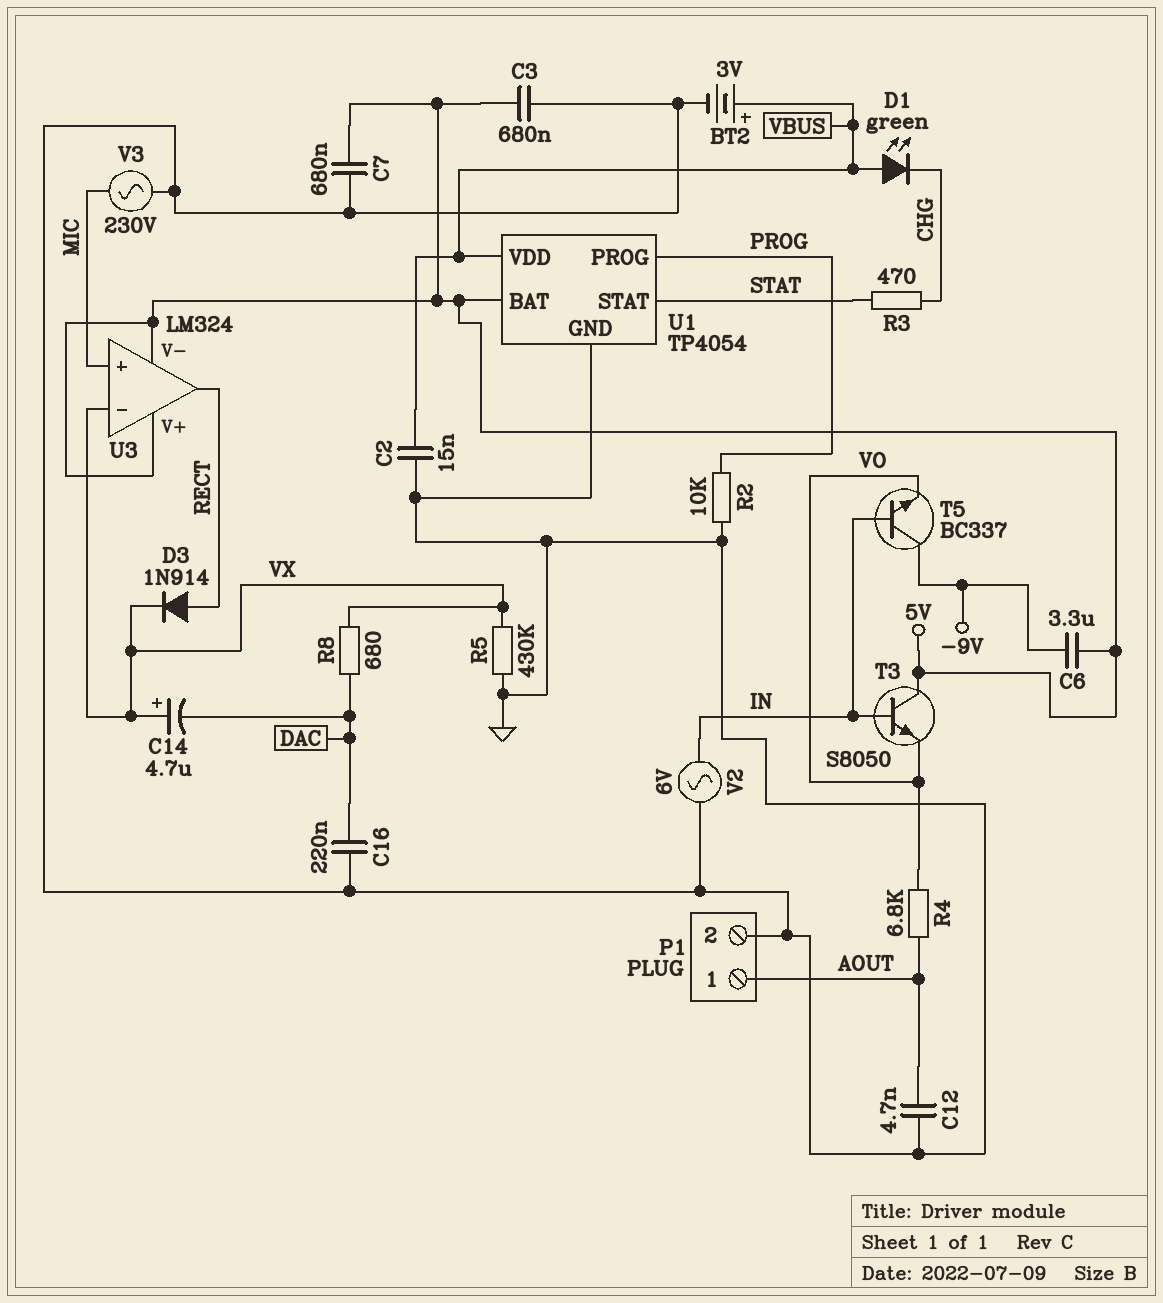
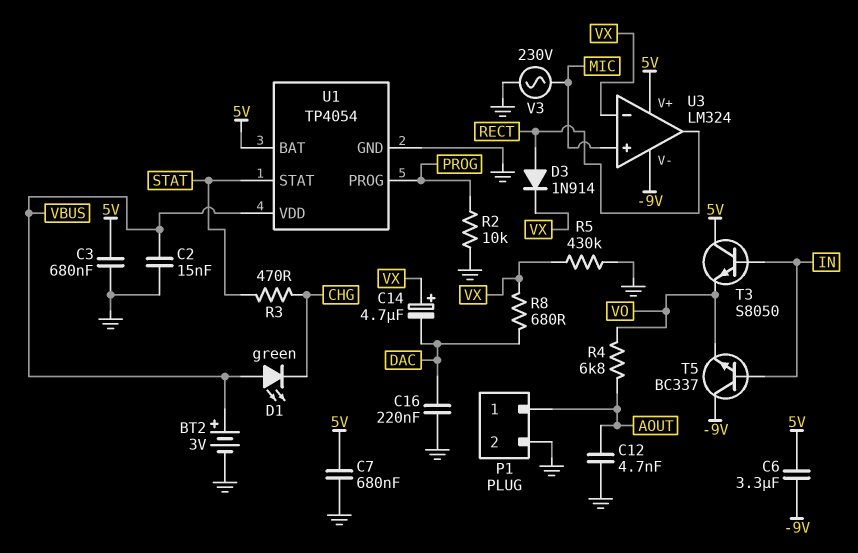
U3 pin V-: 5V -> -9V
V2: AC 6V (GND, IN) -> none

